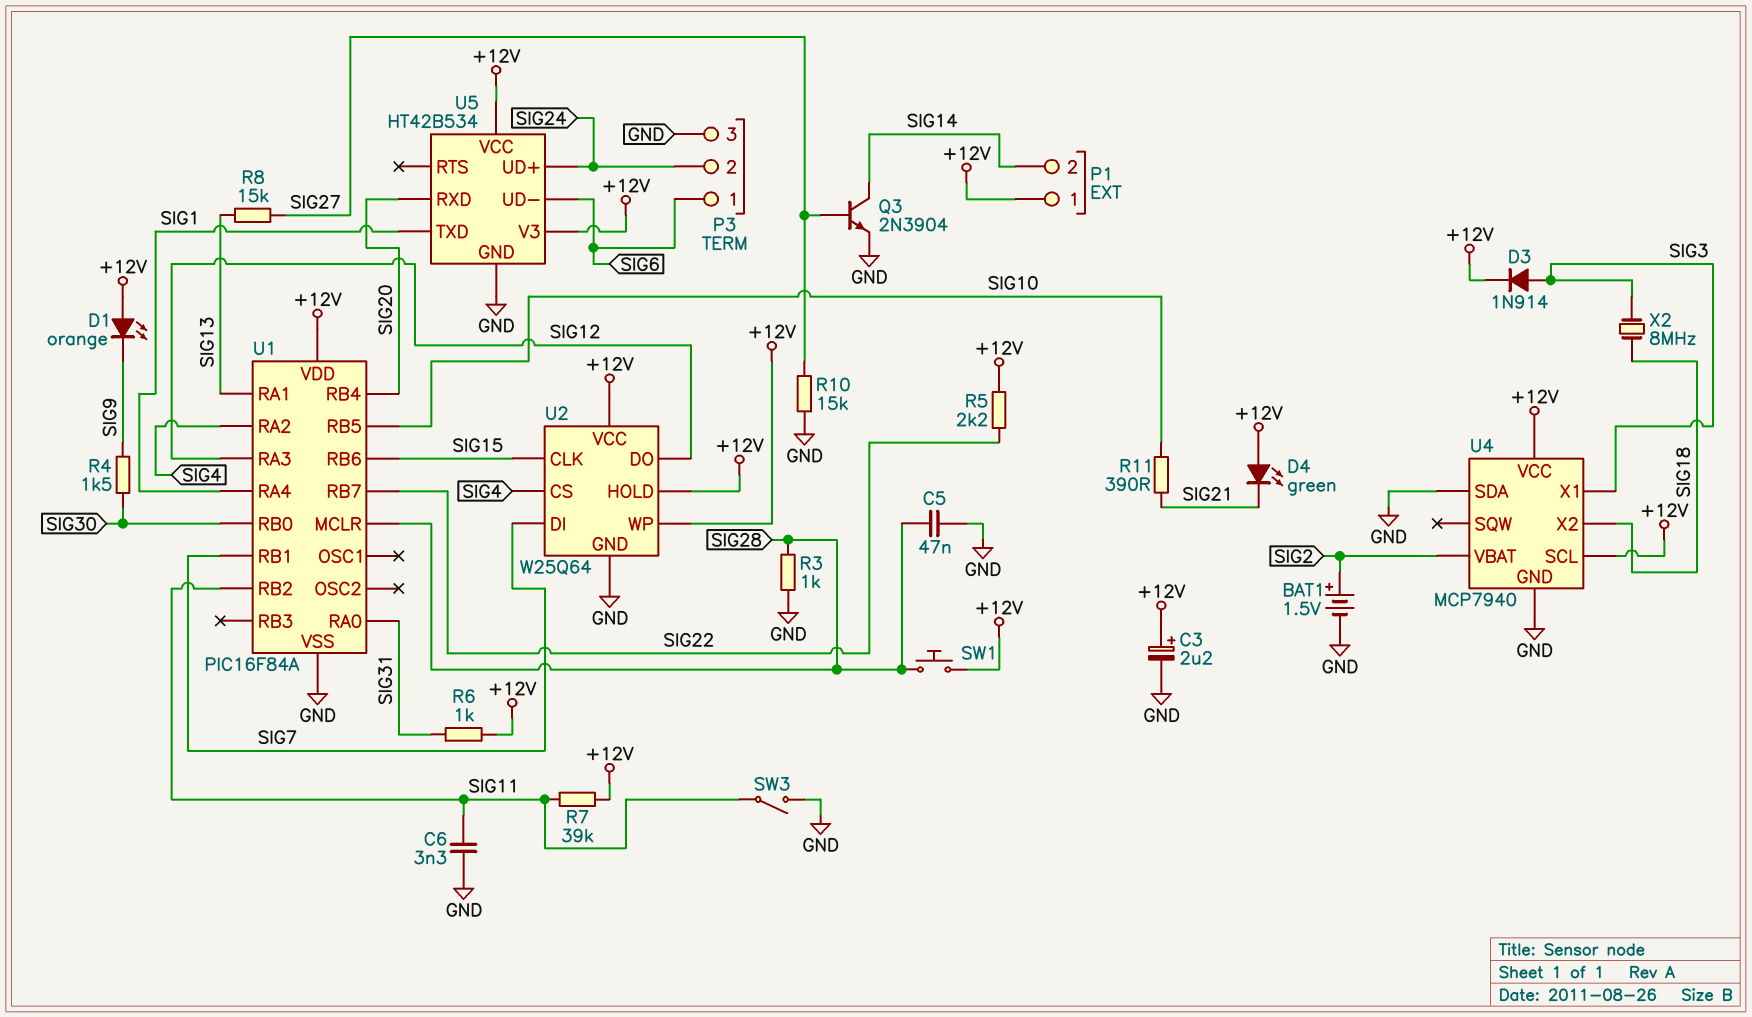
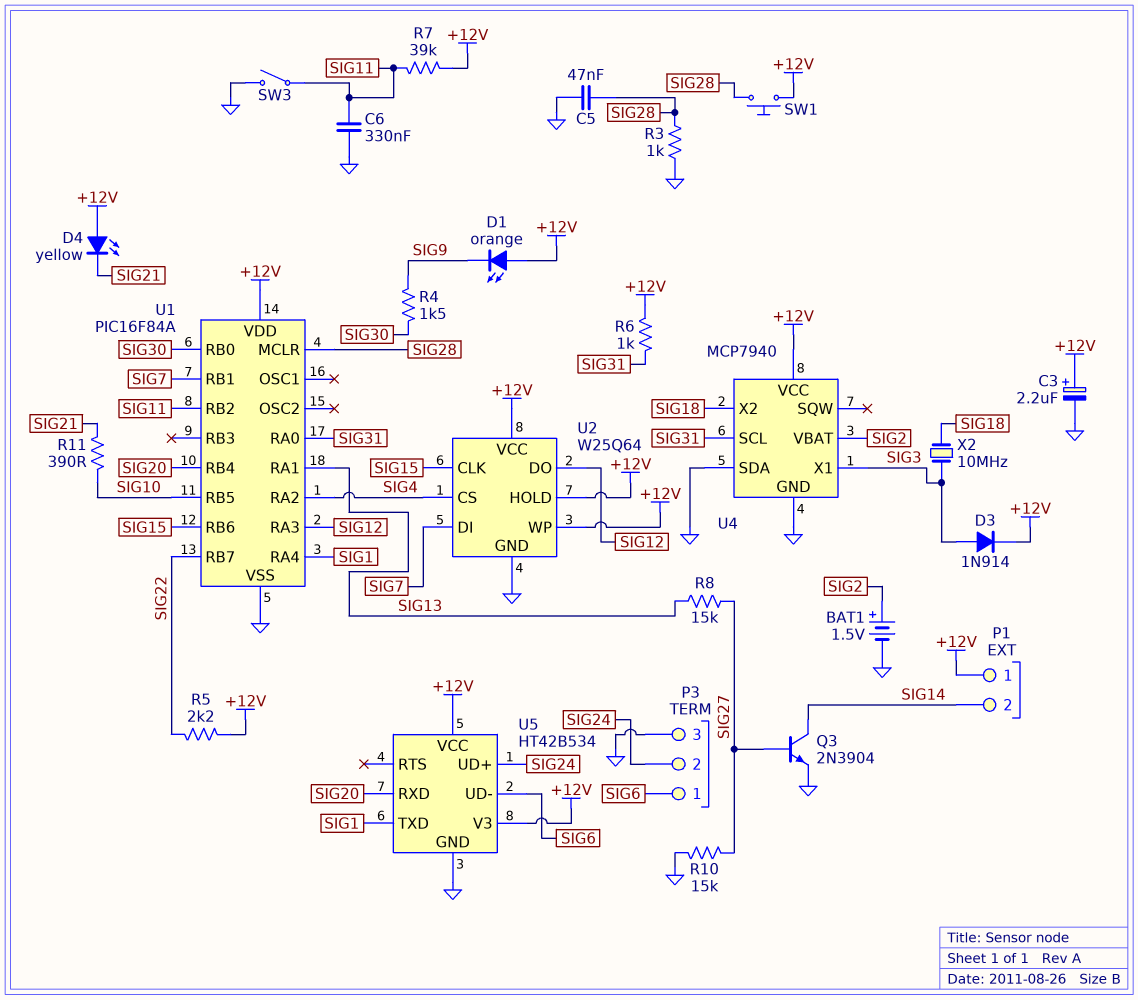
C6: 3.3nF (GND, SIG11) -> 330nF (GND, SIG11)
D4: LED green (A +12V, K SIG21) -> LED yellow (A +12V, K SIG21)
U4 pin SCL: +12V -> SIG31
X2: 8MHz (SIG3, SIG18) -> 10MHz (SIG3, SIG18)

